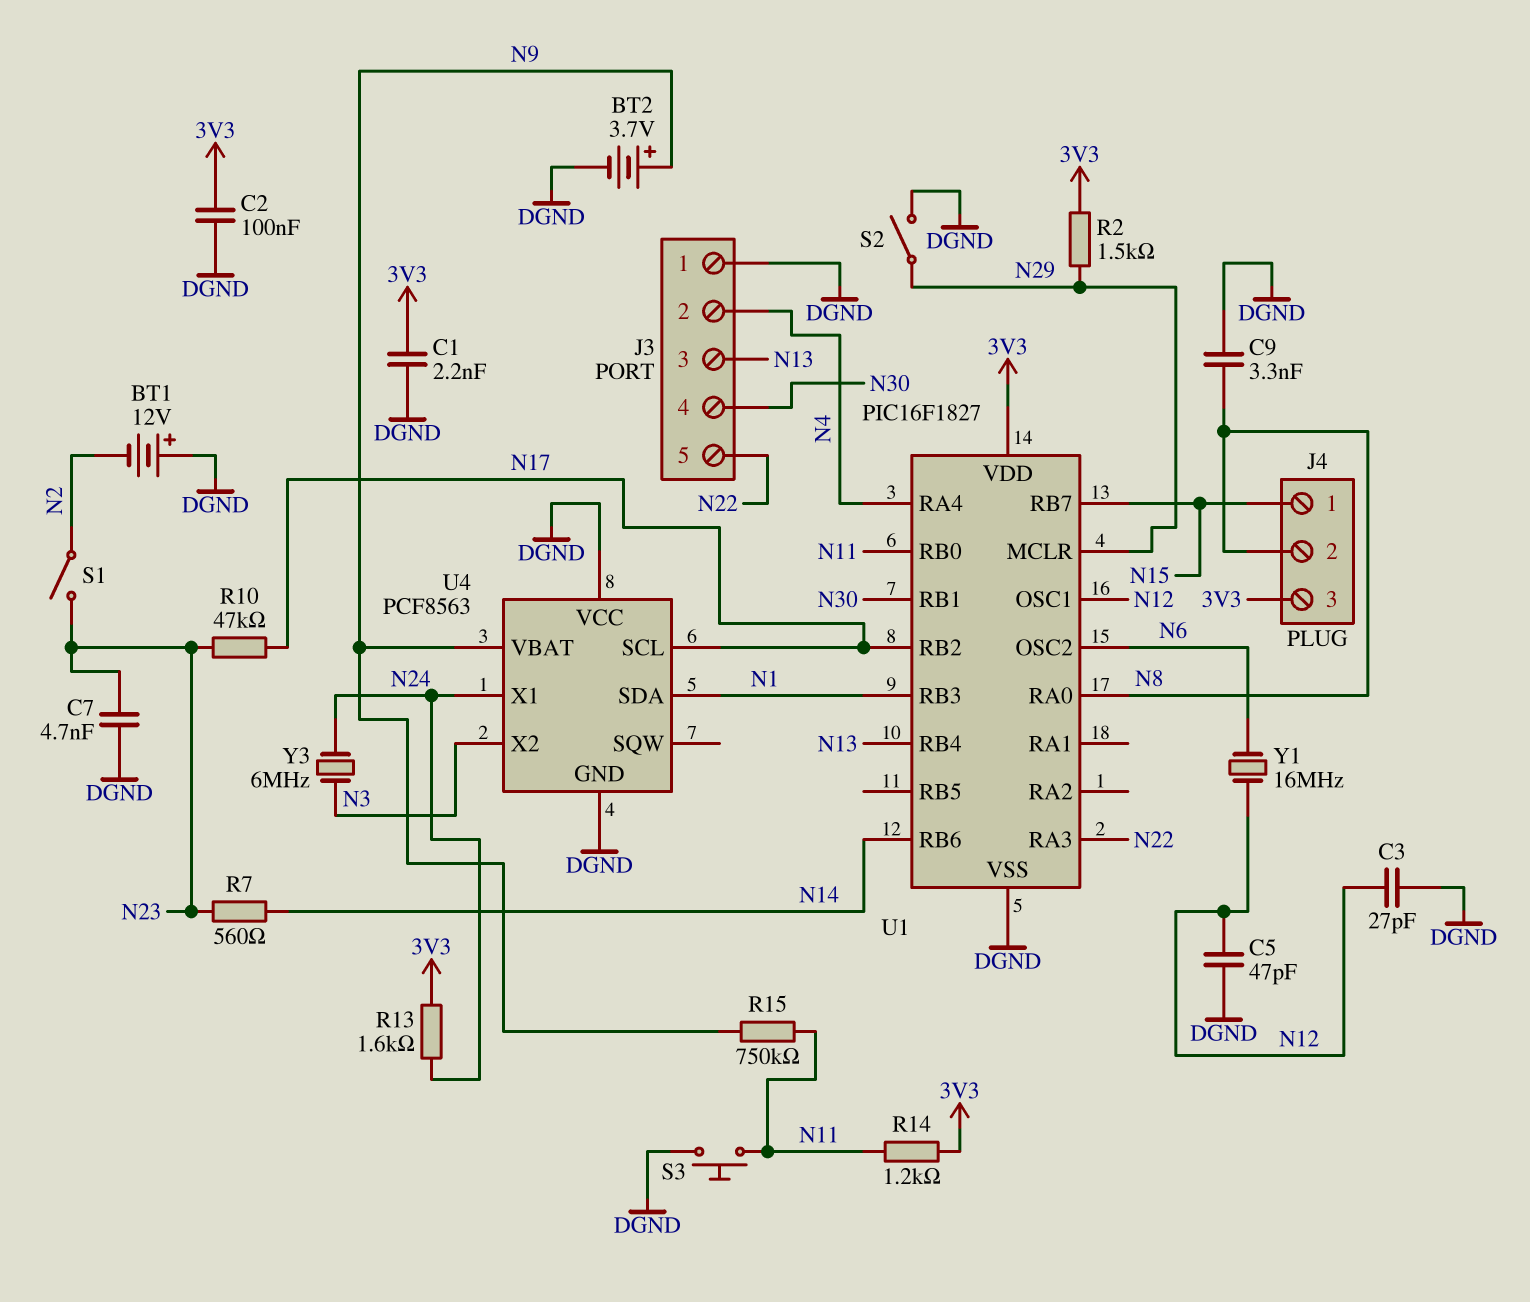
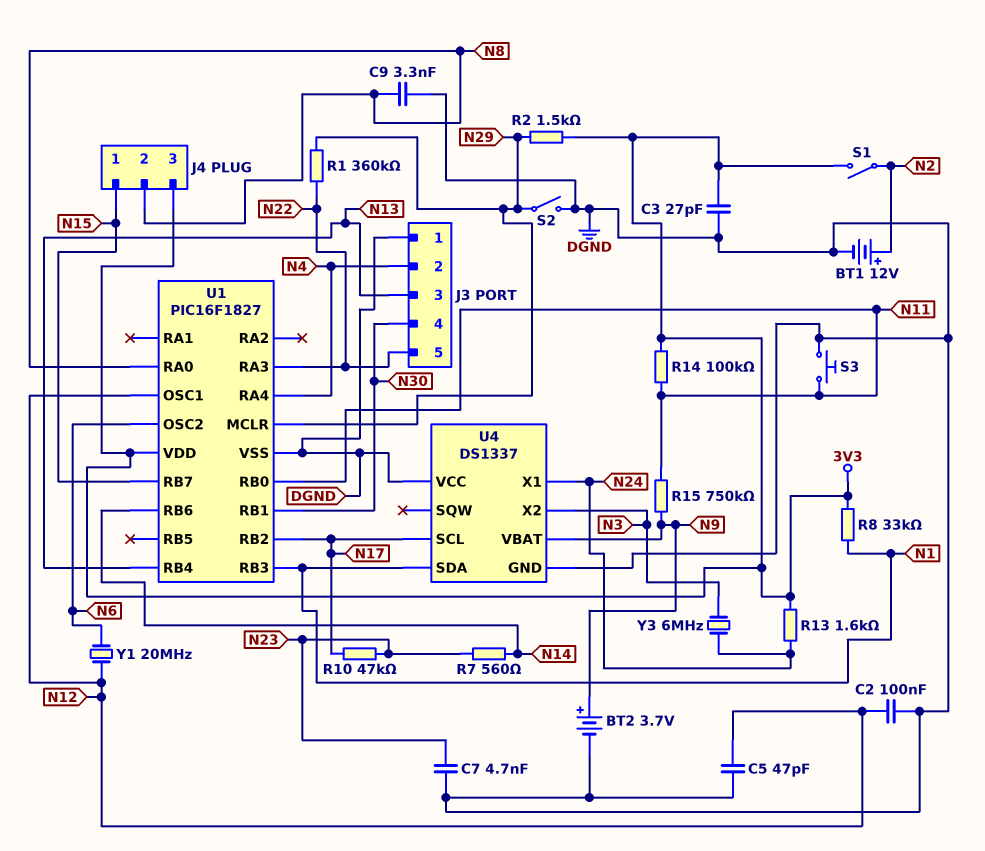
BT1: 12V (plus DGND, minus N2) -> 12V (plus N2, minus DGND)
C1: 2.2nF (3V3, DGND) -> none
C2: 100nF (3V3, DGND) -> 100nF (DGND, N12)
C3: 27pF (DGND, N12) -> 27pF (3V3, DGND)
R1: none -> 360k (N22, N29)
R8: none -> 33k (3V3, N1)
R14: 1.2k (3V3, N11) -> 100k (3V3, N11)
S1: switch (N2, N23) -> switch (3V3, N2)
U4: PCF8563 -> DS1337
Y1: 16MHz (N6, N12) -> 20MHz (N6, N12)

